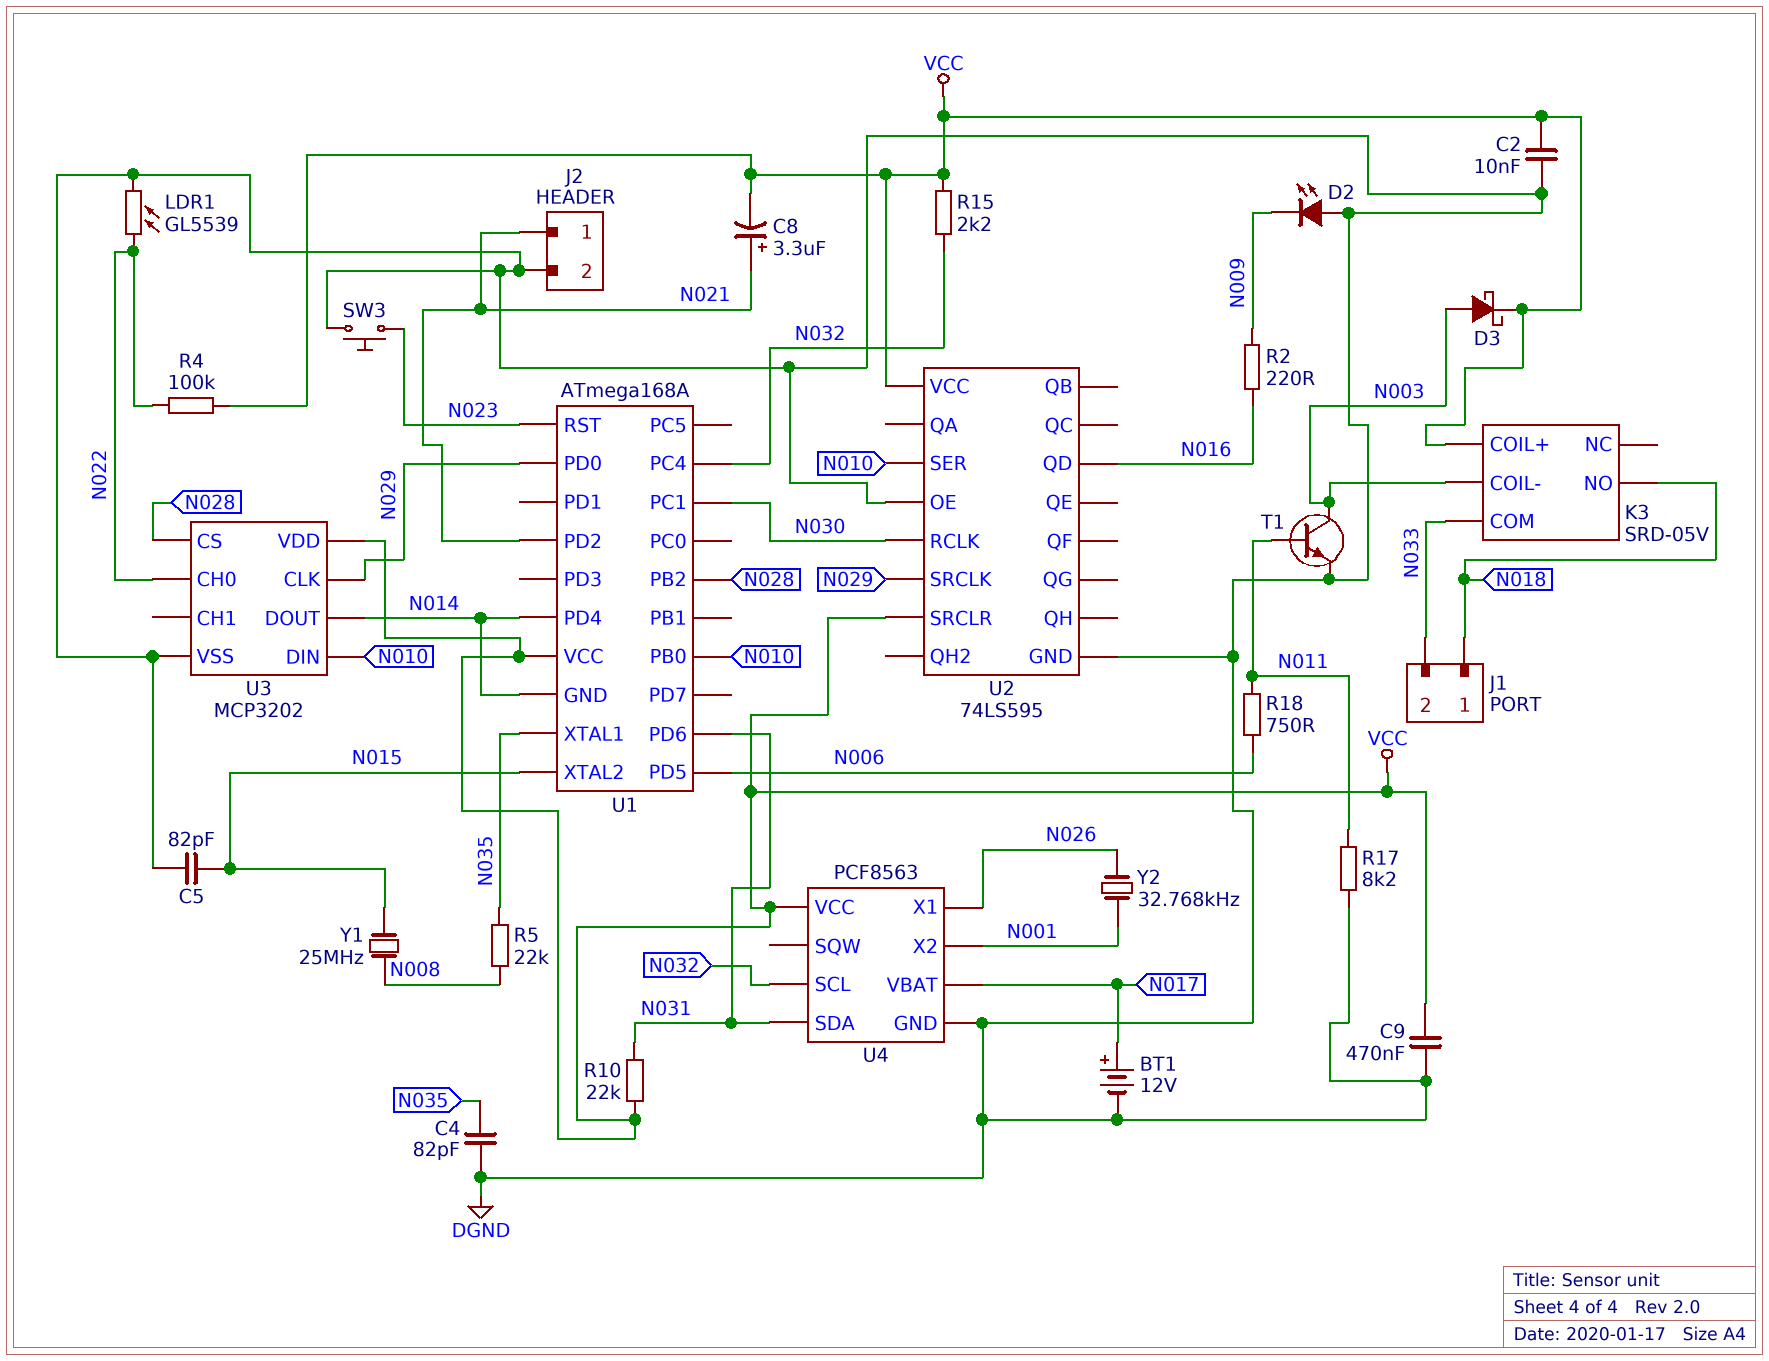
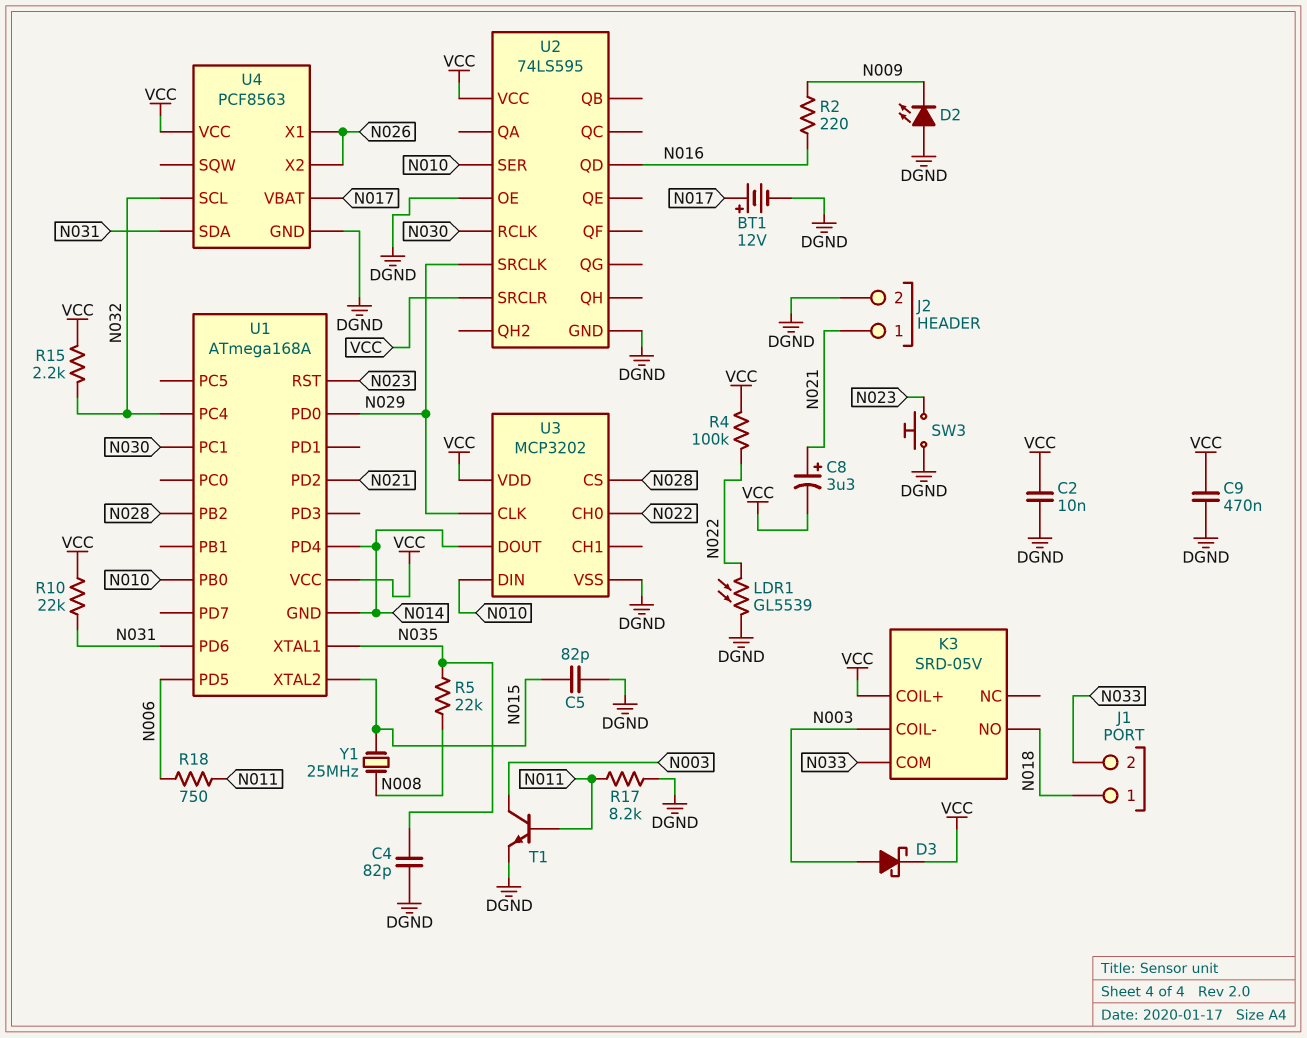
U4 pin X2: N001 -> N026
Y2: 32.768kHz (N001, N026) -> none

